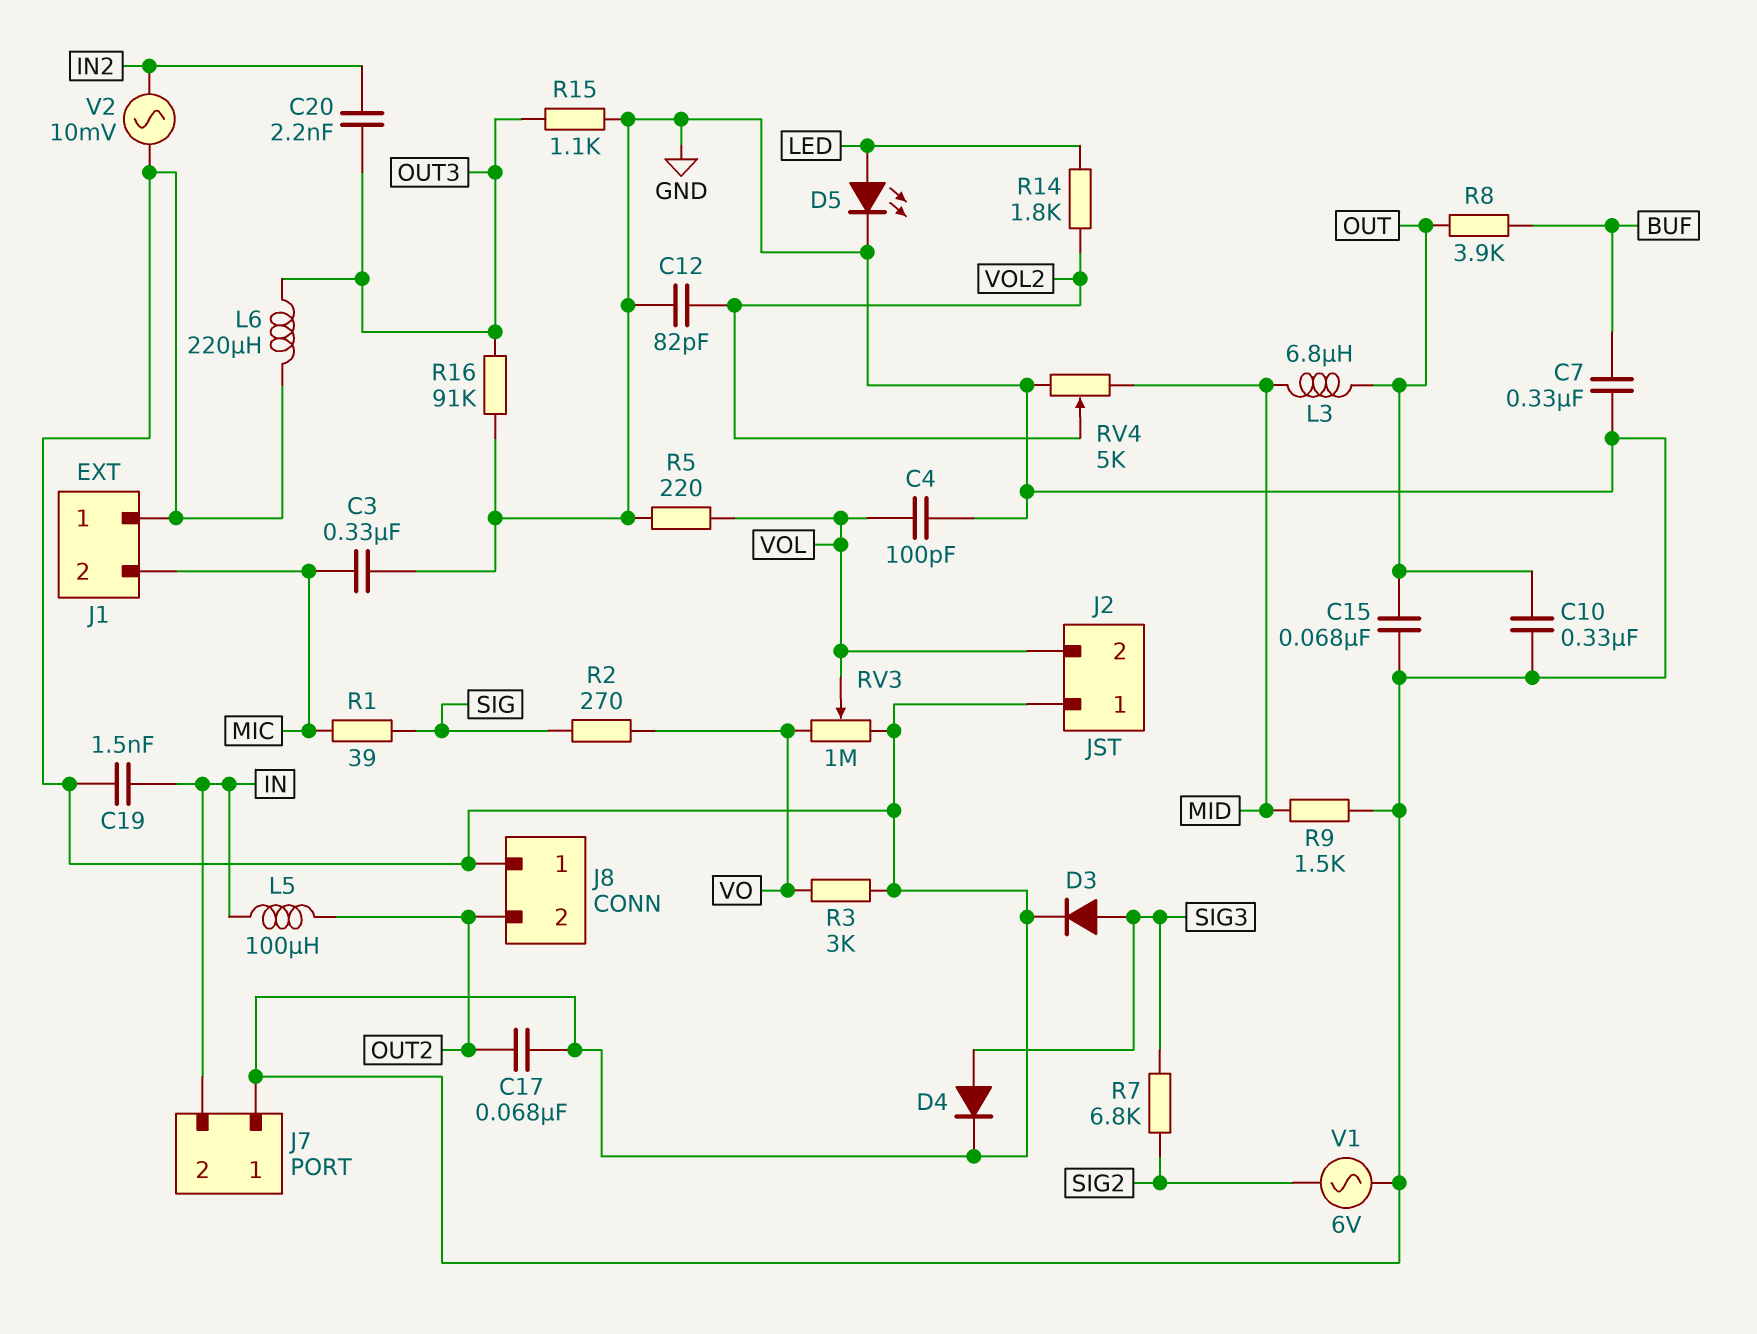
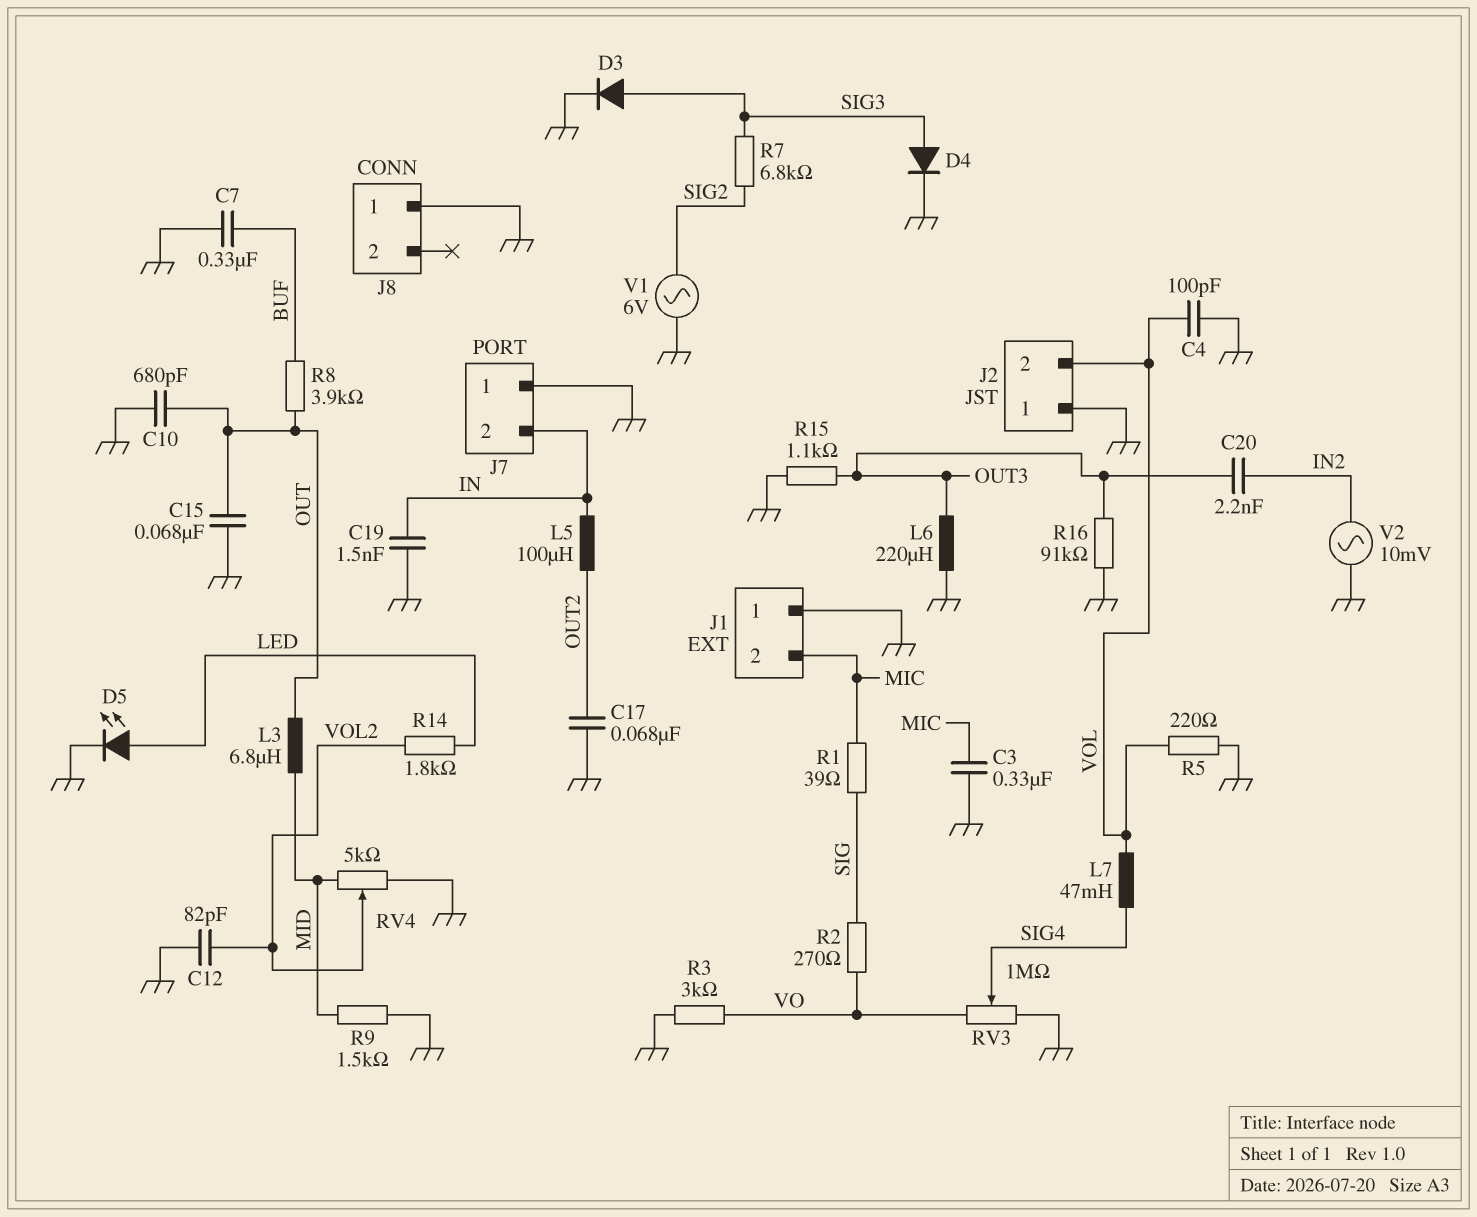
C10: 330nF (GND, OUT) -> 680pF (GND, OUT)
J8 pin 2: OUT2 -> none
L7: none -> 47mH (SIG4, VOL)
RV3: 1M (GND, VO, wiper VOL) -> 1M (GND, VO, wiper SIG4)

